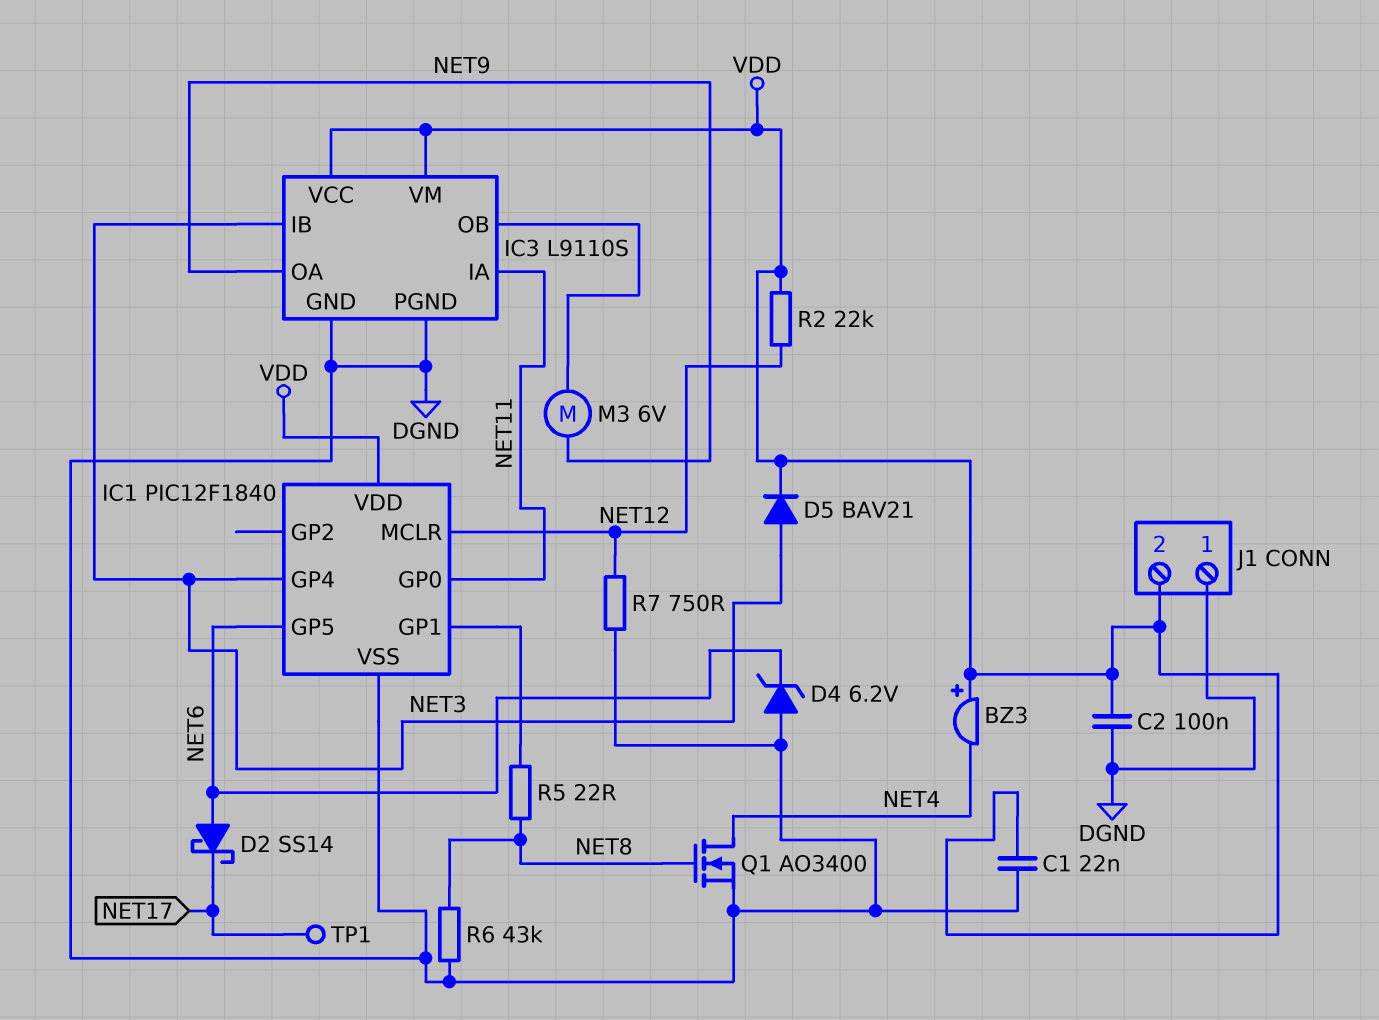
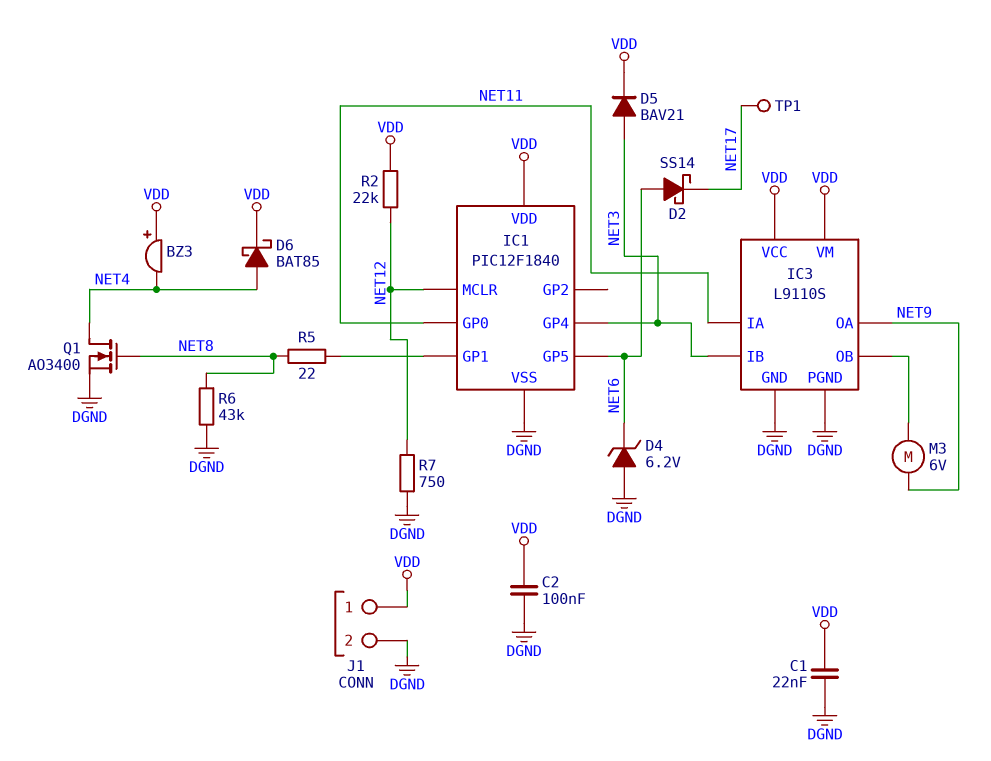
D6: none -> schottky BAT85 (A NET4, K VDD)
J1 pin 1: DGND -> VDD
J1 pin 2: VDD -> DGND

